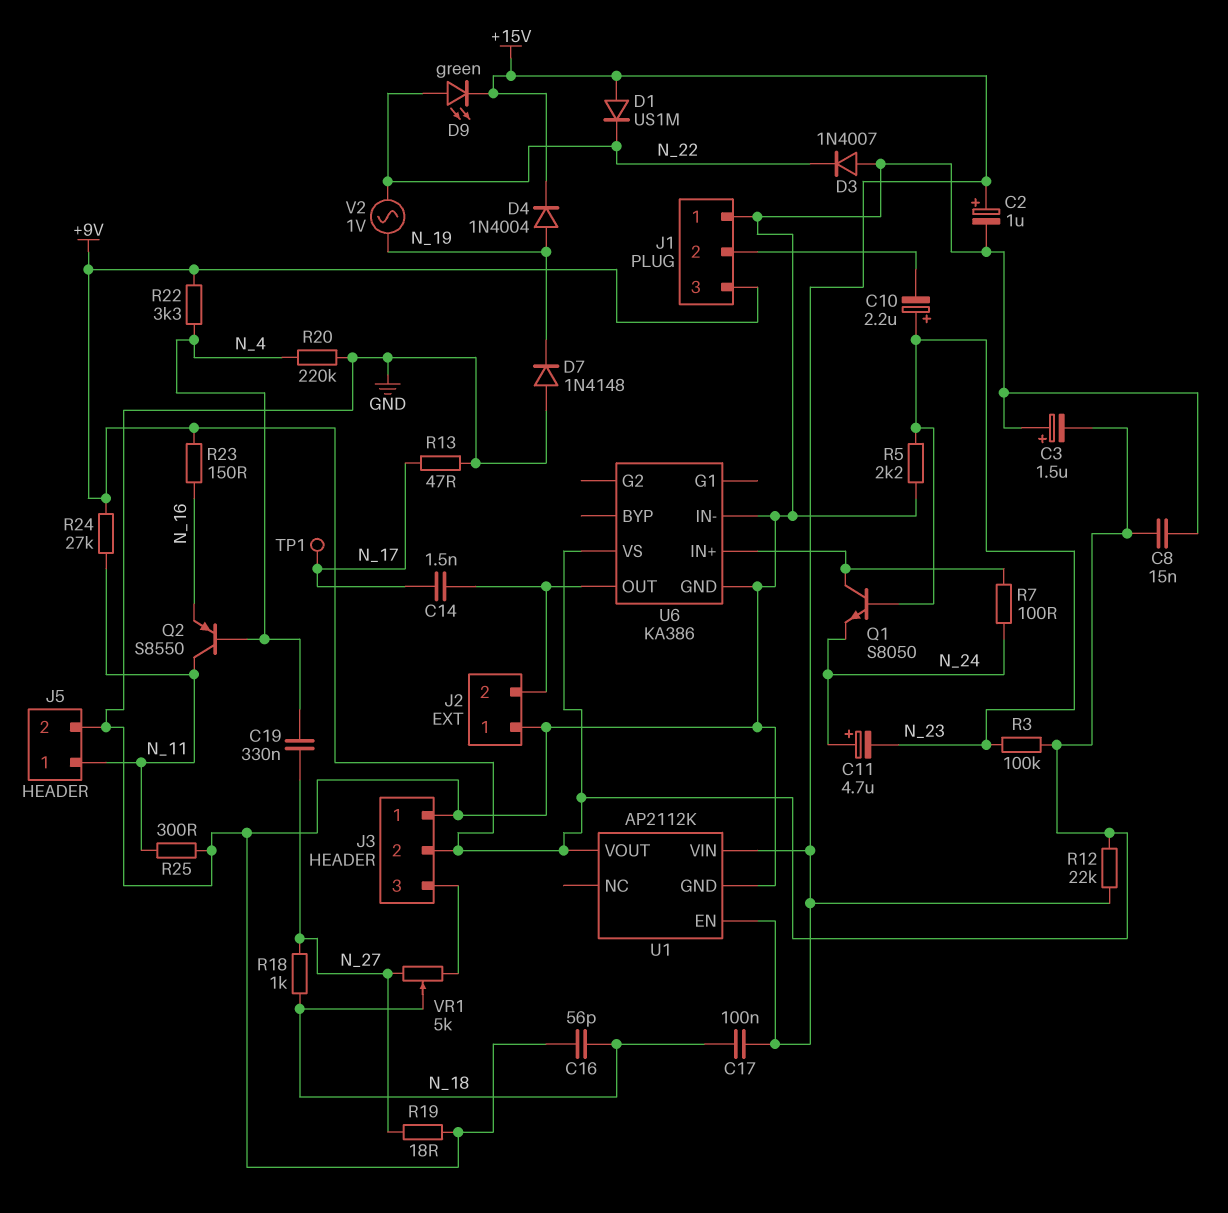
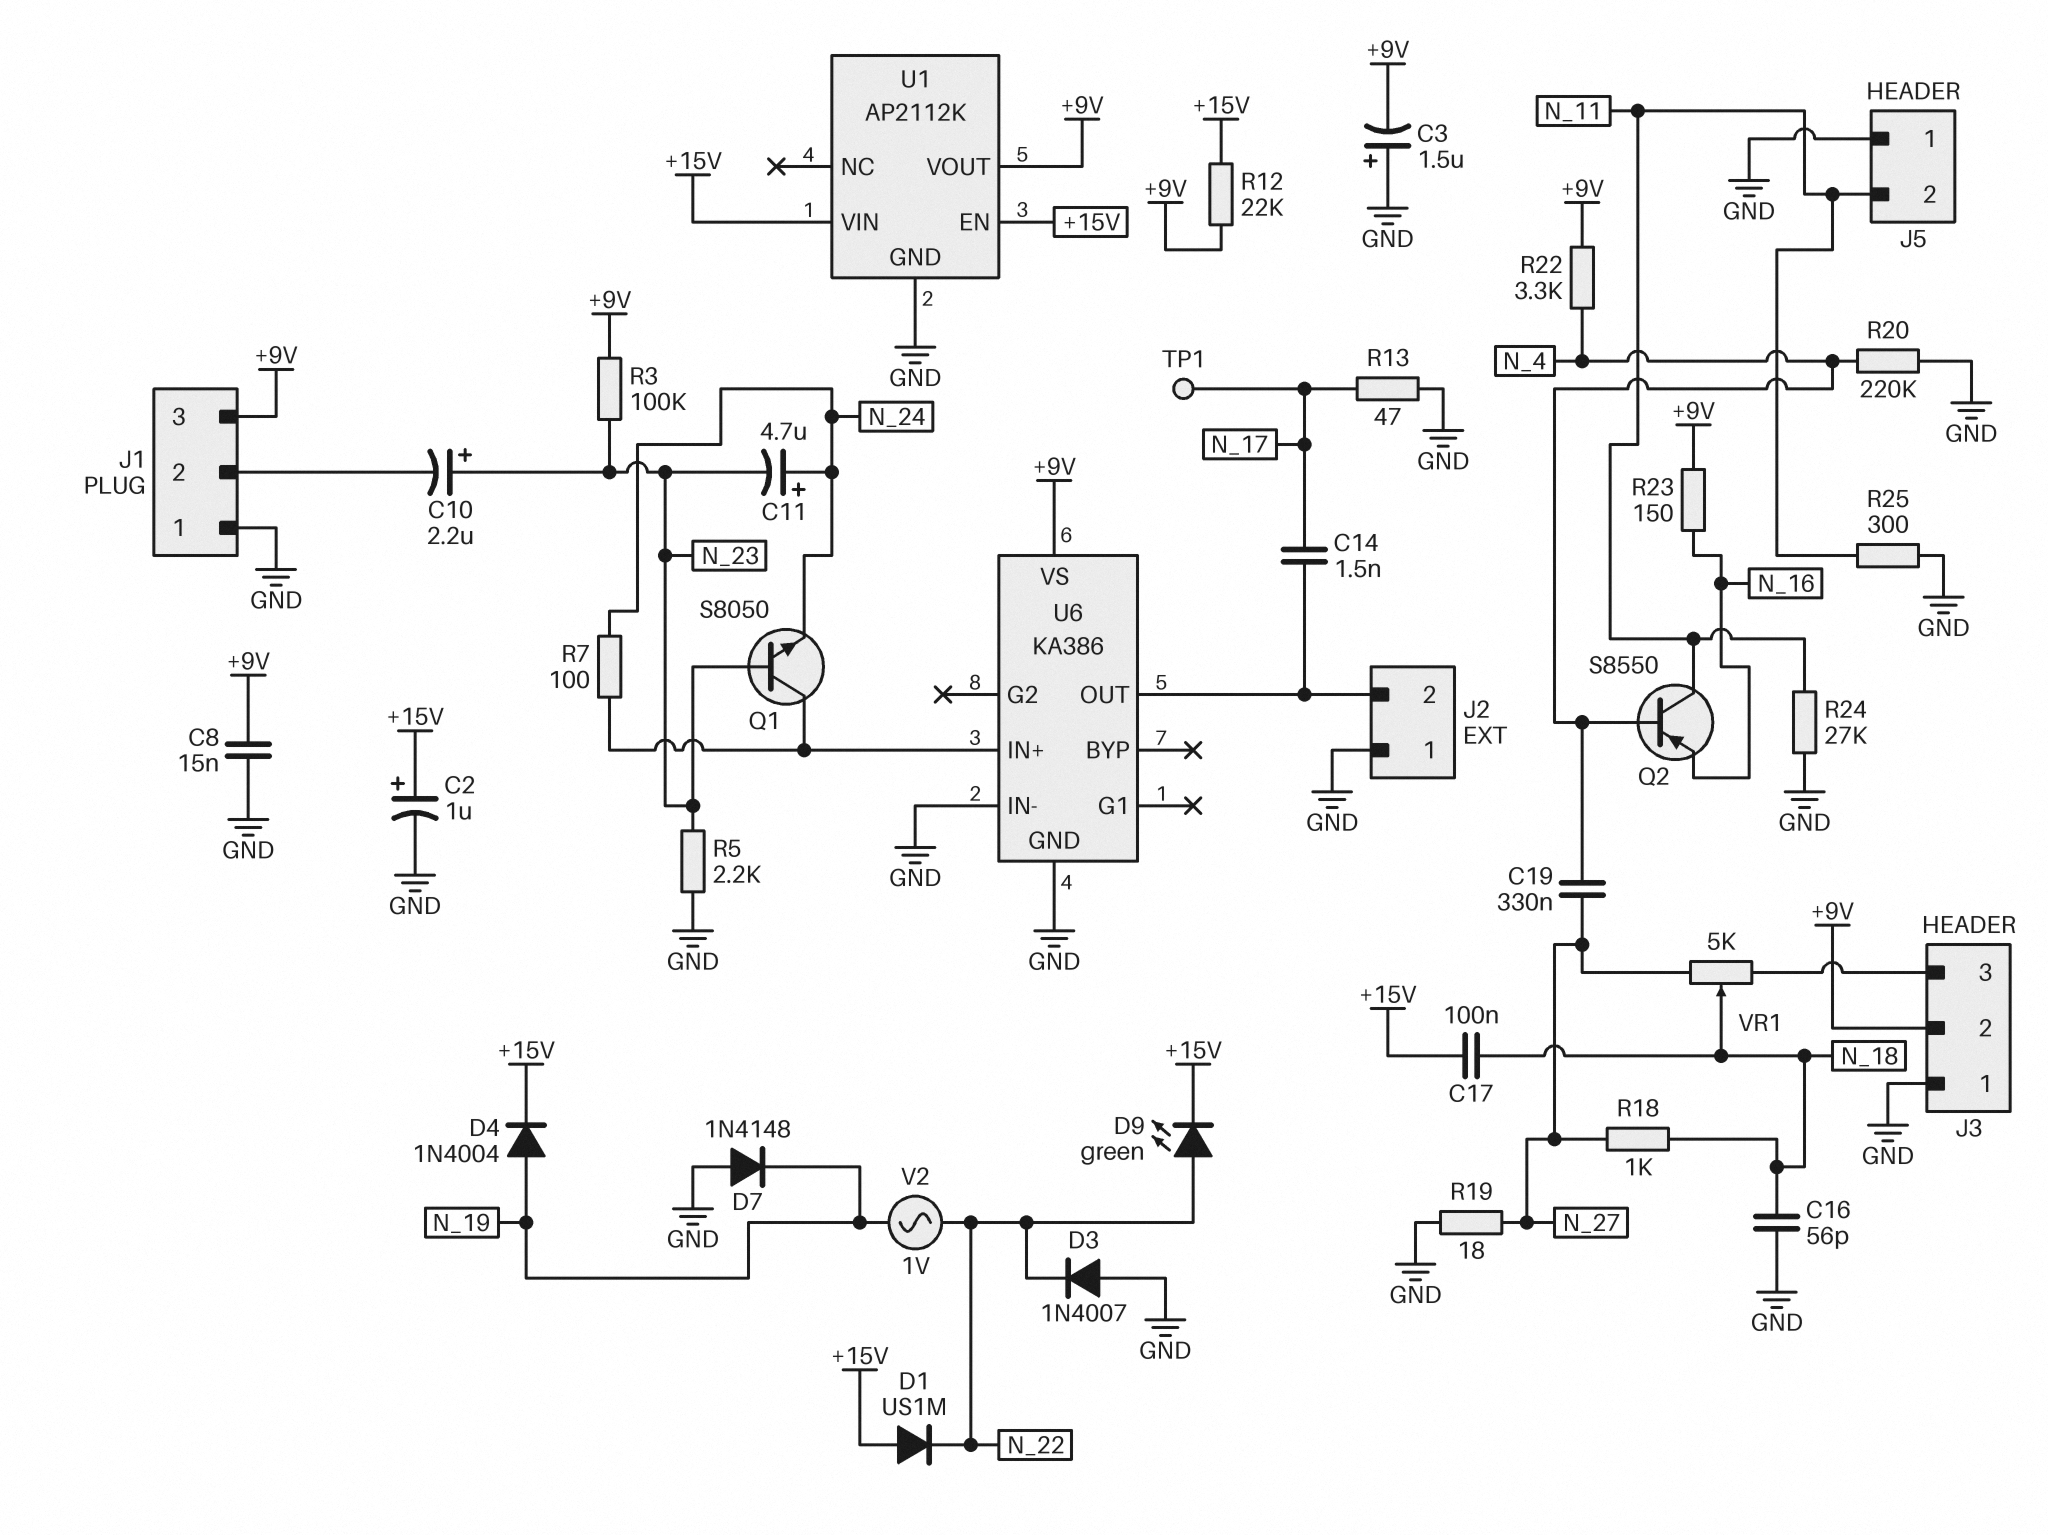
J5 pin 1: N_11 -> GND
J5 pin 2: GND -> N_11
R24: 27k (+9V, N_11) -> 27k (GND, N_11)

